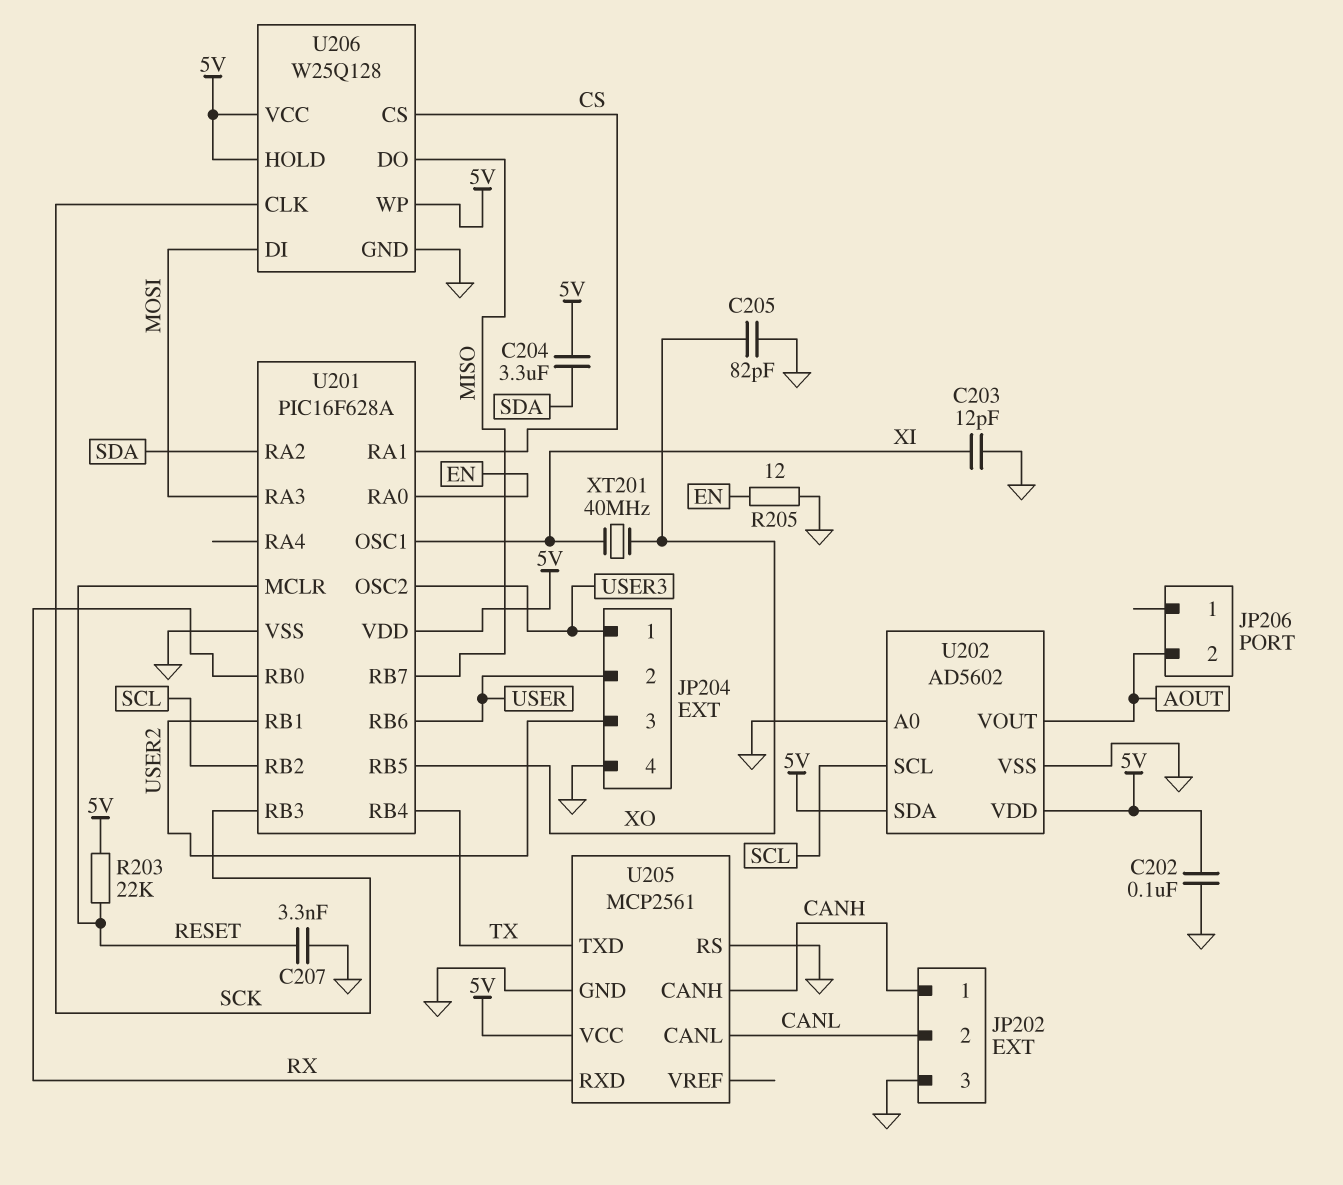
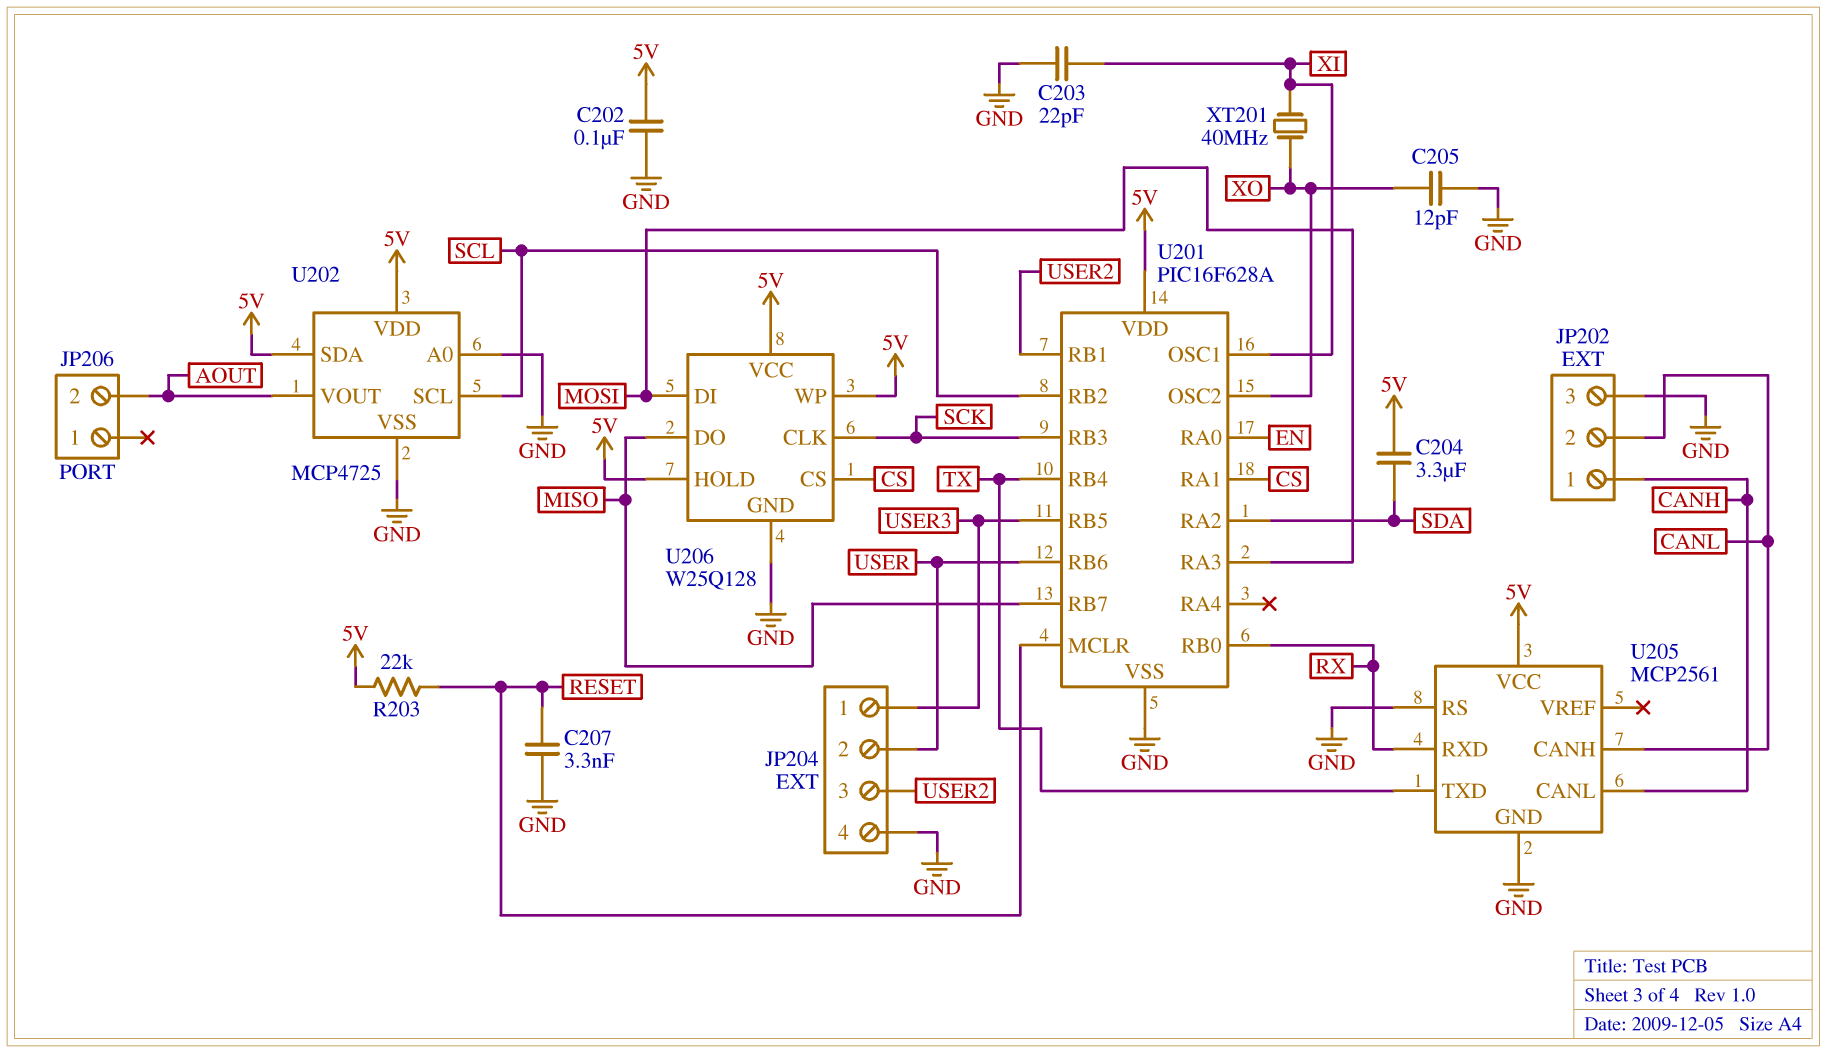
C203: 12pF (GND, XI) -> 22pF (GND, XI)
C205: 82pF (GND, XO) -> 12pF (GND, XO)
R205: 12 (EN, GND) -> none
U201 pin OSC2: USER3 -> XO
U201 pin RB5: XO -> USER3
U202: AD5602 -> MCP4725
U205 pin CANH: CANH -> CANL
U205 pin CANL: CANL -> CANH

